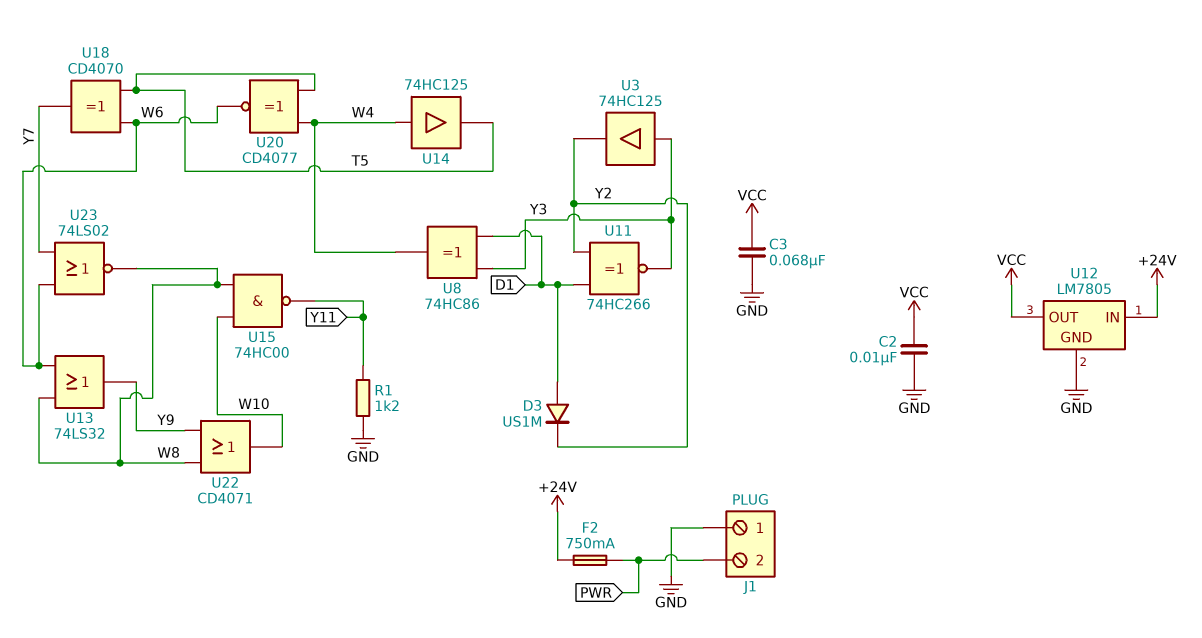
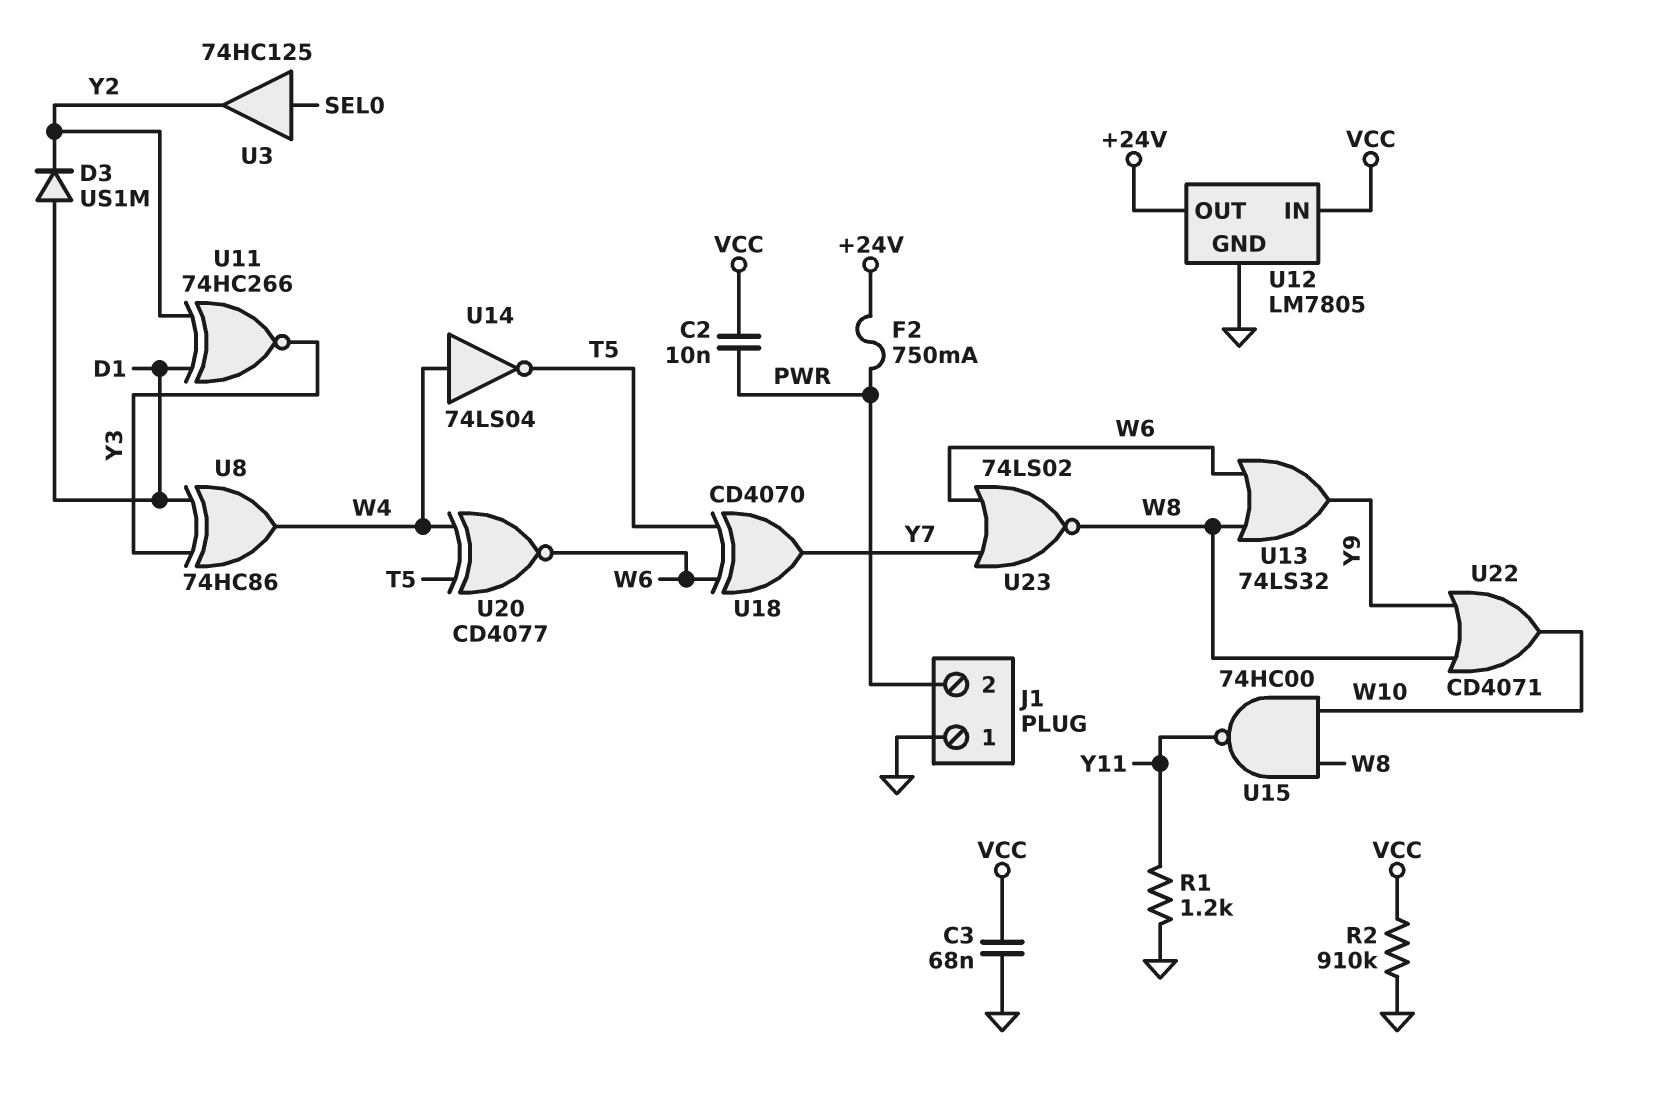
C2: 10nF (GND, VCC) -> 10nF (PWR, VCC)
R2: none -> 910k (GND, VCC)
U3: buffer 74HC125 (in Y3, out Y2) -> buffer 74HC125 (in SEL0, out Y2)
U12 pin IN: +24V -> VCC
U12 pin OUT: VCC -> +24V
U14: buffer 74HC125 (in W4, out T5) -> NOT 74LS04 (in W4, out T5)

